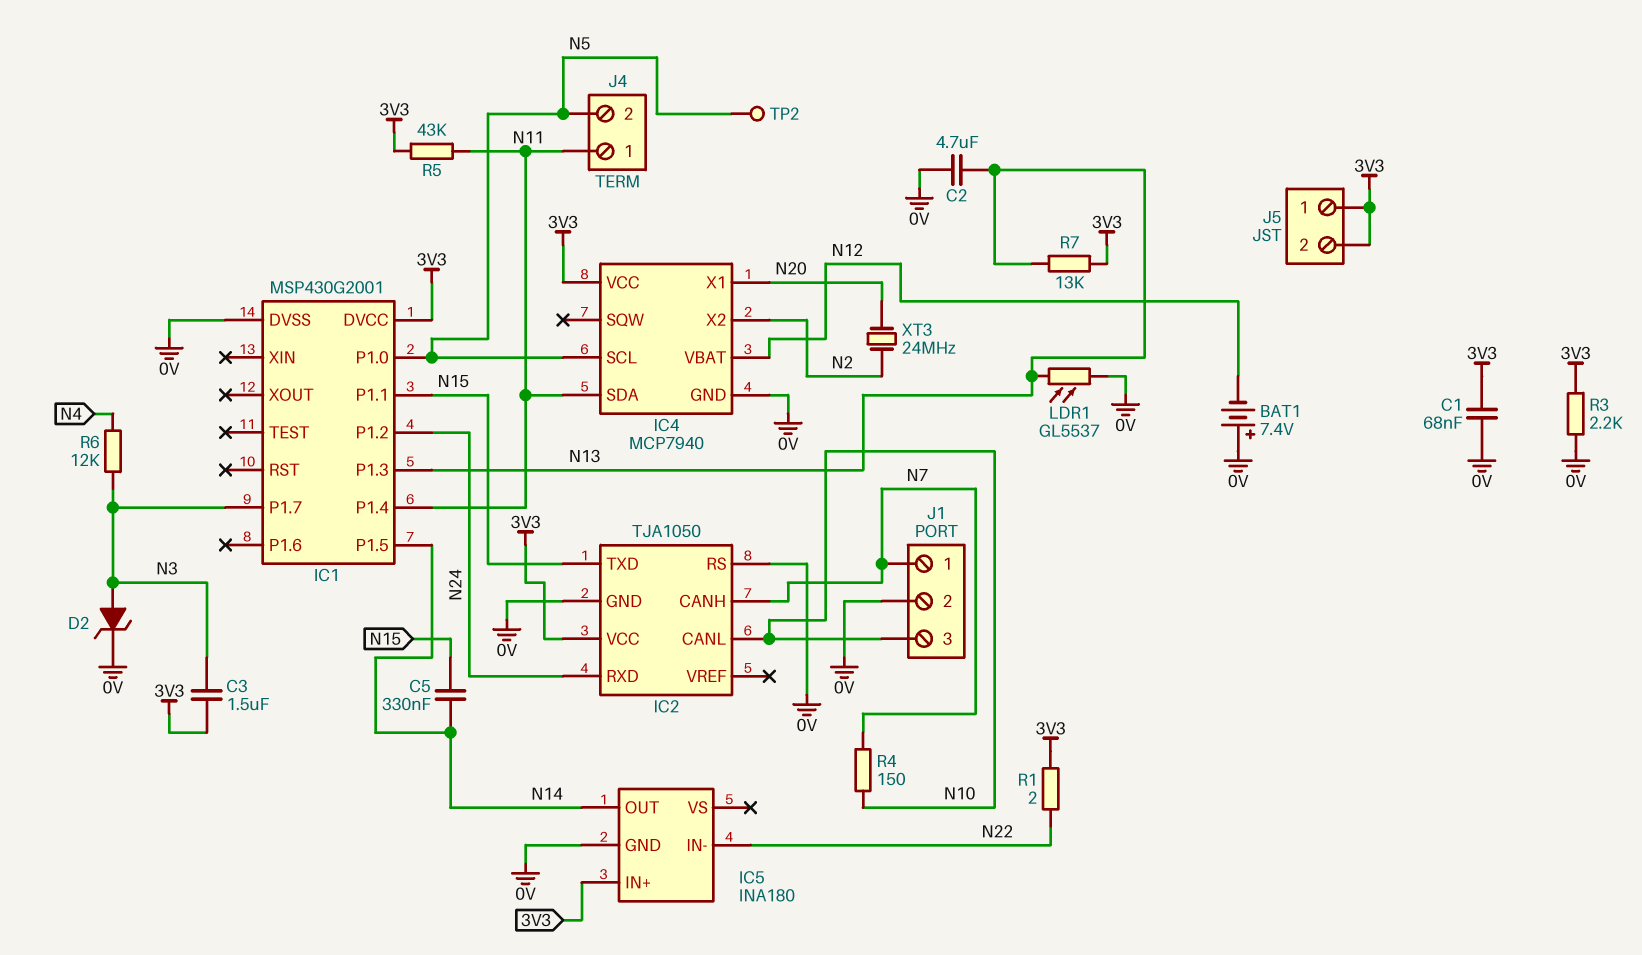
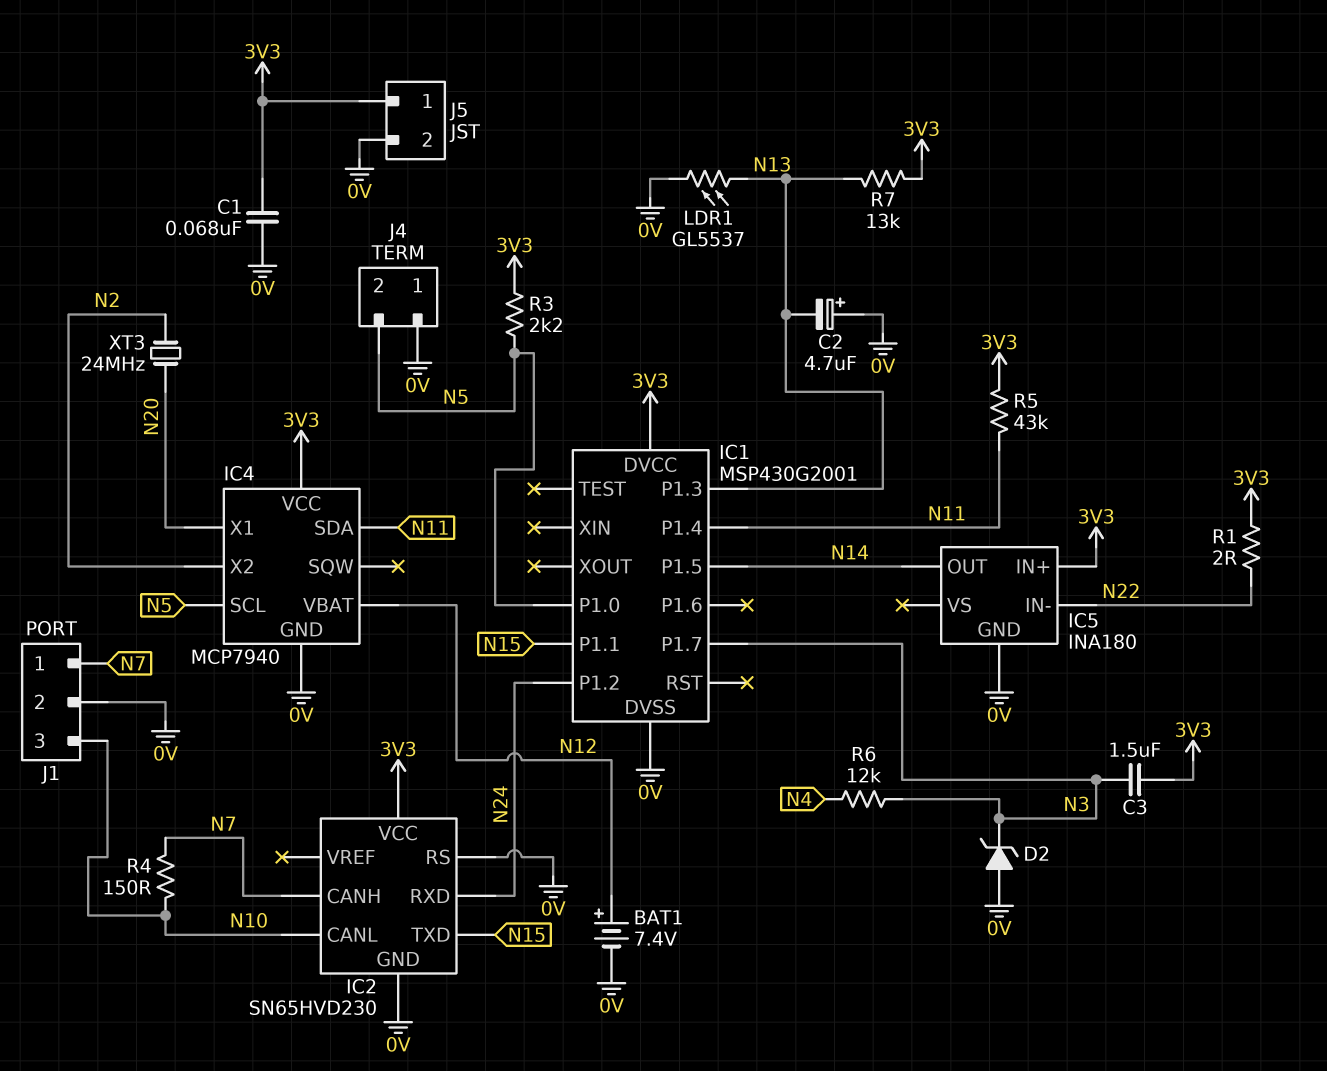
BAT1: 7.4V (plus 0V, minus N12) -> 7.4V (plus N12, minus 0V)
C2: 4.7uF (0V, N13) -> 4.7uF (plus 0V, minus N13)
C5: 330nF (N14, N15) -> none
D2: zener (A N3, K 0V) -> zener (A 0V, K N3)
IC2: TJA1050 -> SN65HVD230
J4 pin 1: N11 -> 0V
J5 pin 2: 3V3 -> 0V
R3: 2.2k (0V, 3V3) -> 2.2k (3V3, N5)
TP2: test point (N5) -> none

